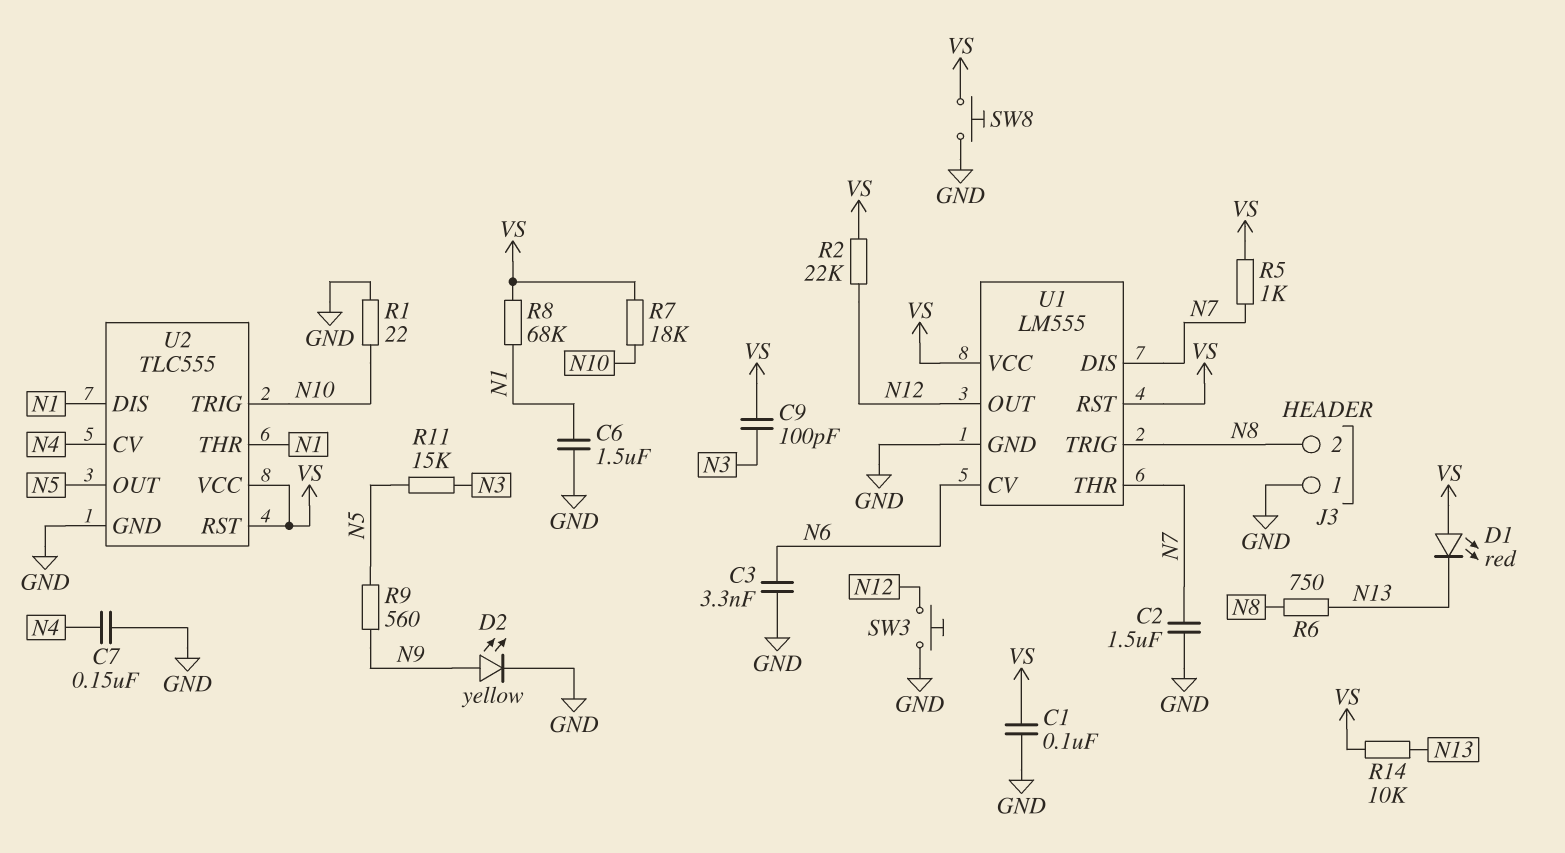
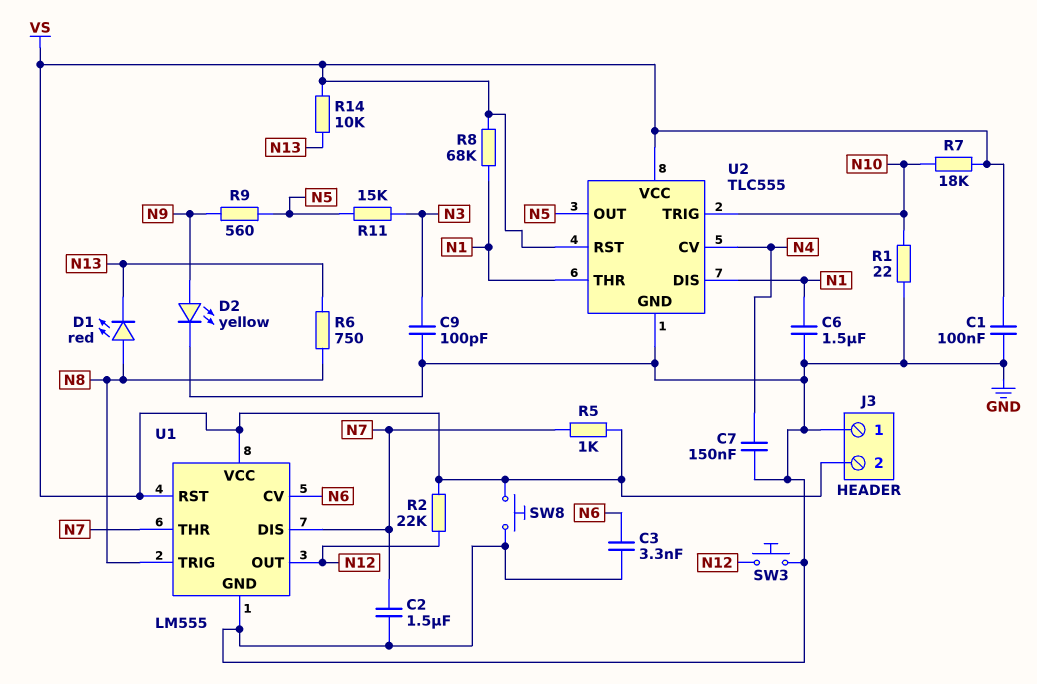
C9: 100pF (N3, VS) -> 100pF (GND, N3)
D1: LED red (A VS, K N13) -> LED red (A N8, K N13)
J3 pin 2: N8 -> VS

